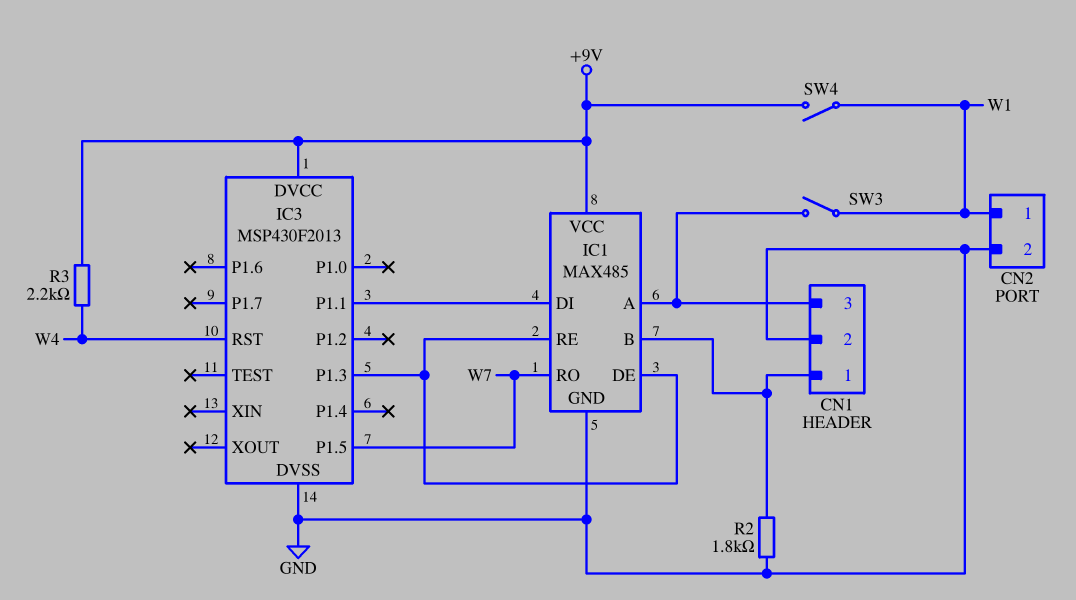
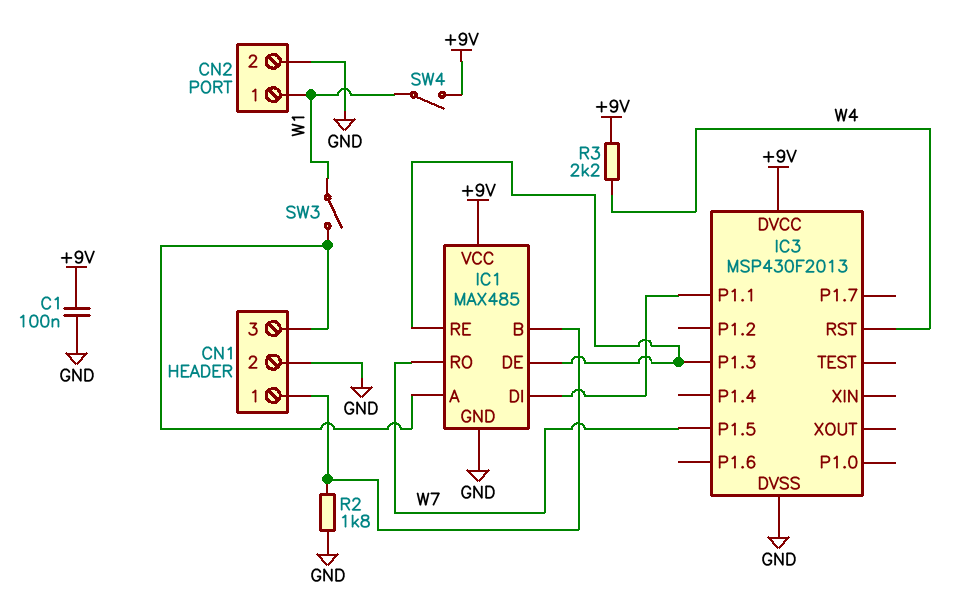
C1: none -> 100nF (+9V, GND)

